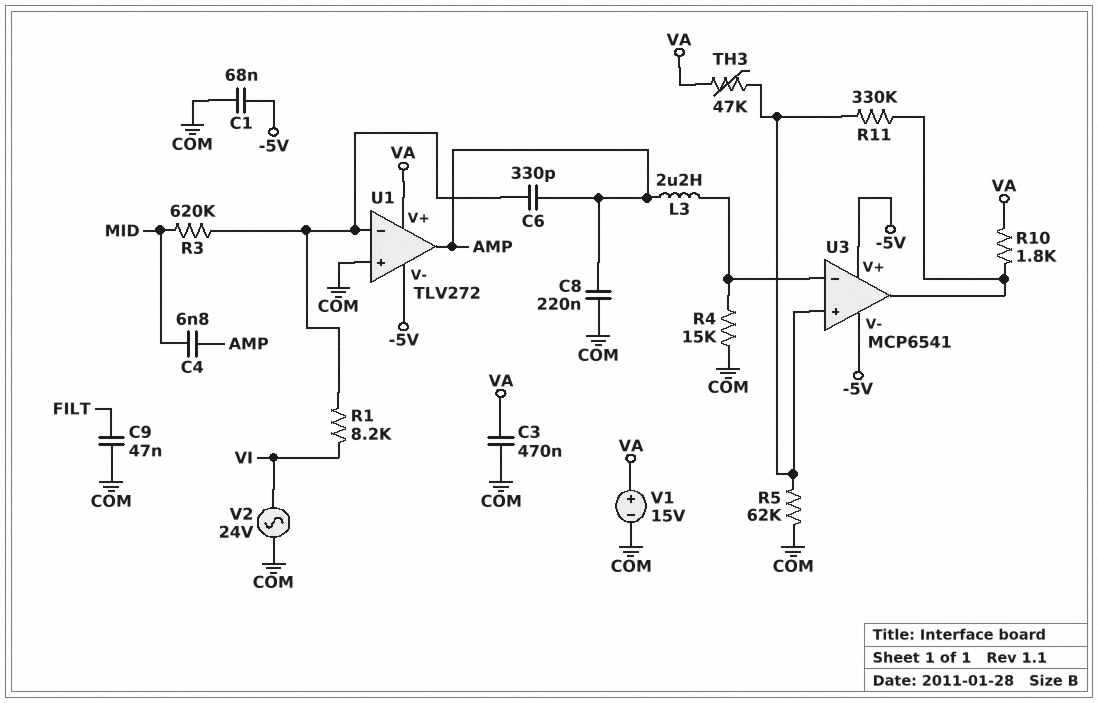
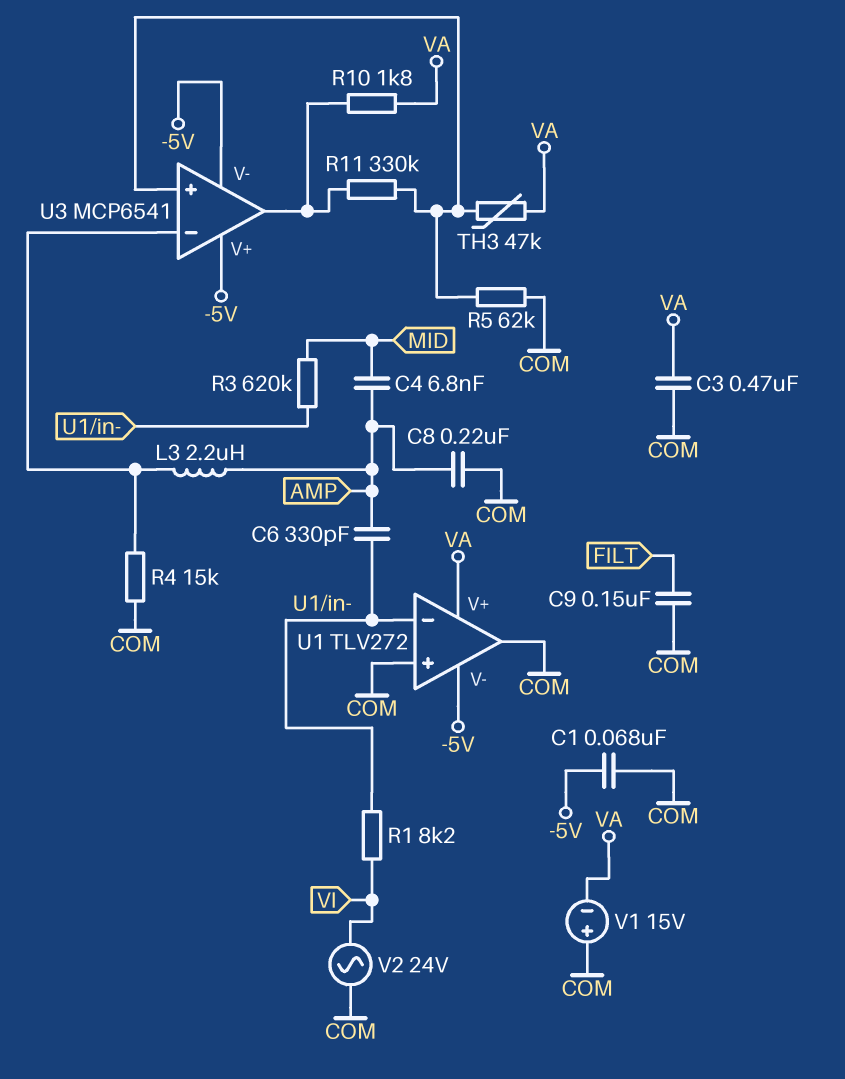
C9: 47nF (COM, FILT) -> 150nF (COM, FILT)
U1 pin out: AMP -> COM
V1: 15V (plus VA, minus COM) -> 15V (plus COM, minus VA)

